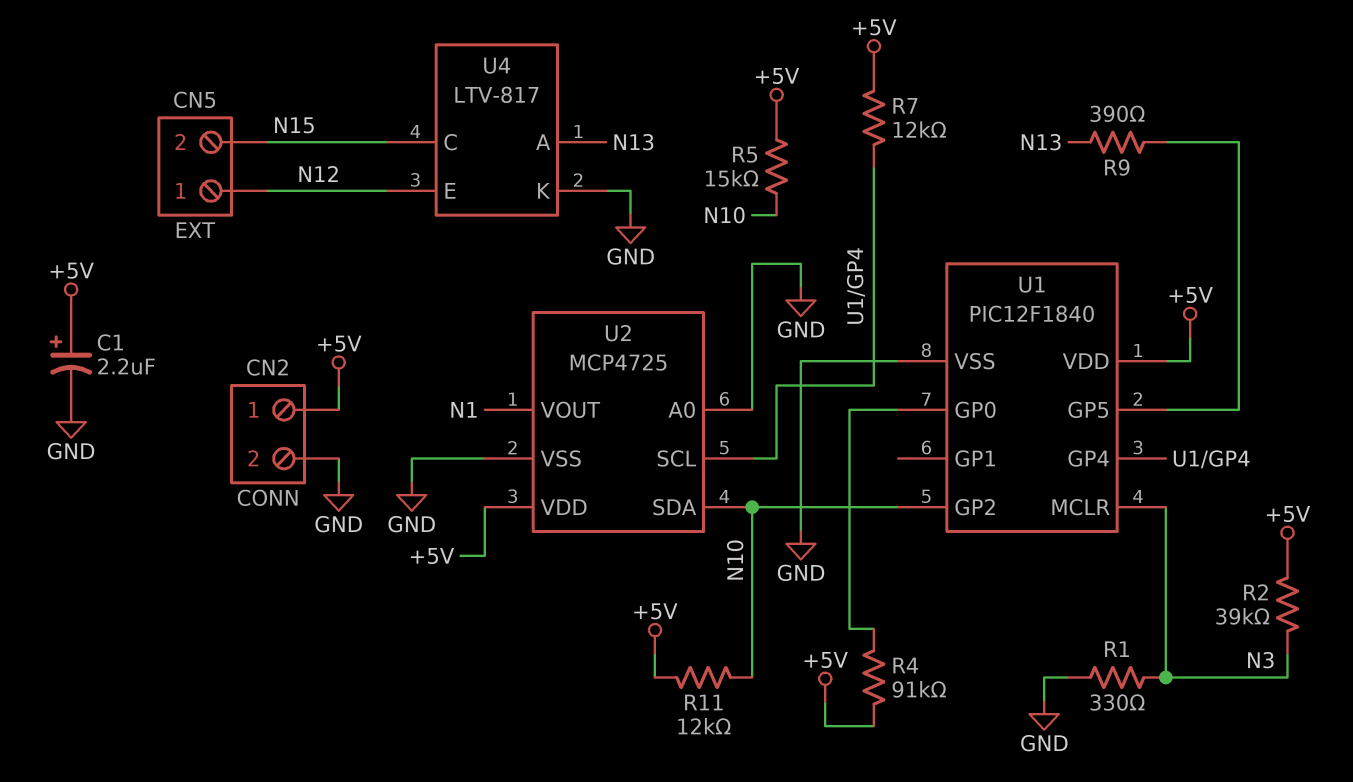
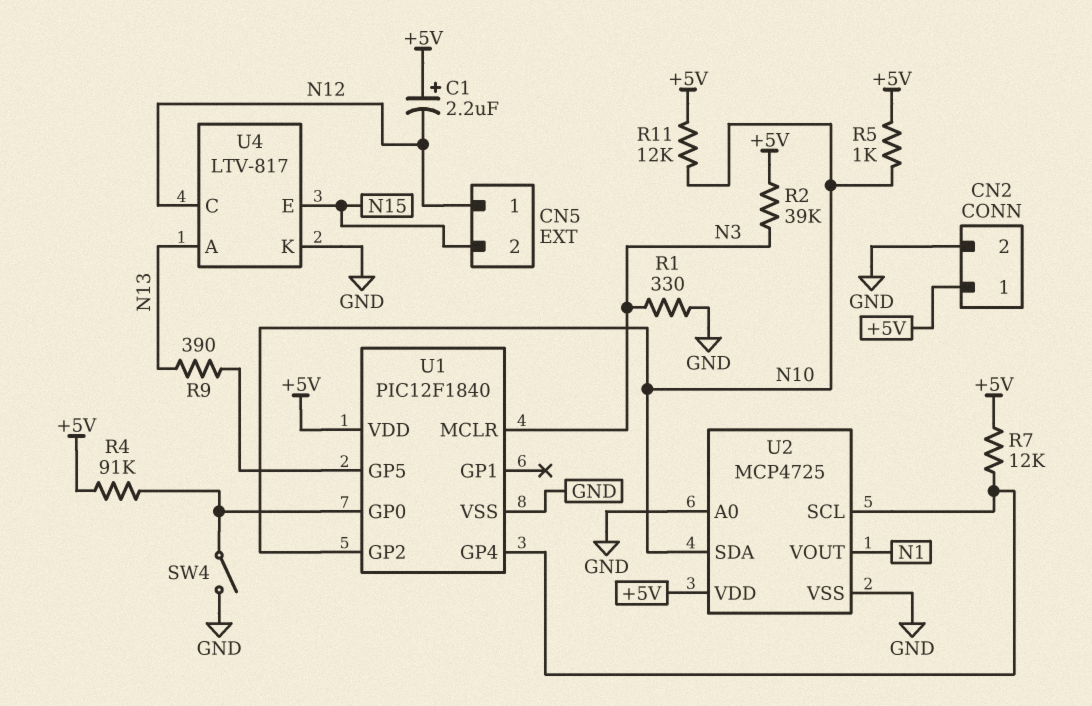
C1: 2.2uF (plus +5V, minus GND) -> 2.2uF (plus +5V, minus N12)
R5: 15k (+5V, N10) -> 1k (+5V, N10)
SW4: none -> switch (GND, U1/GP0)
U4 pin C: N15 -> N12
U4 pin E: N12 -> N15

